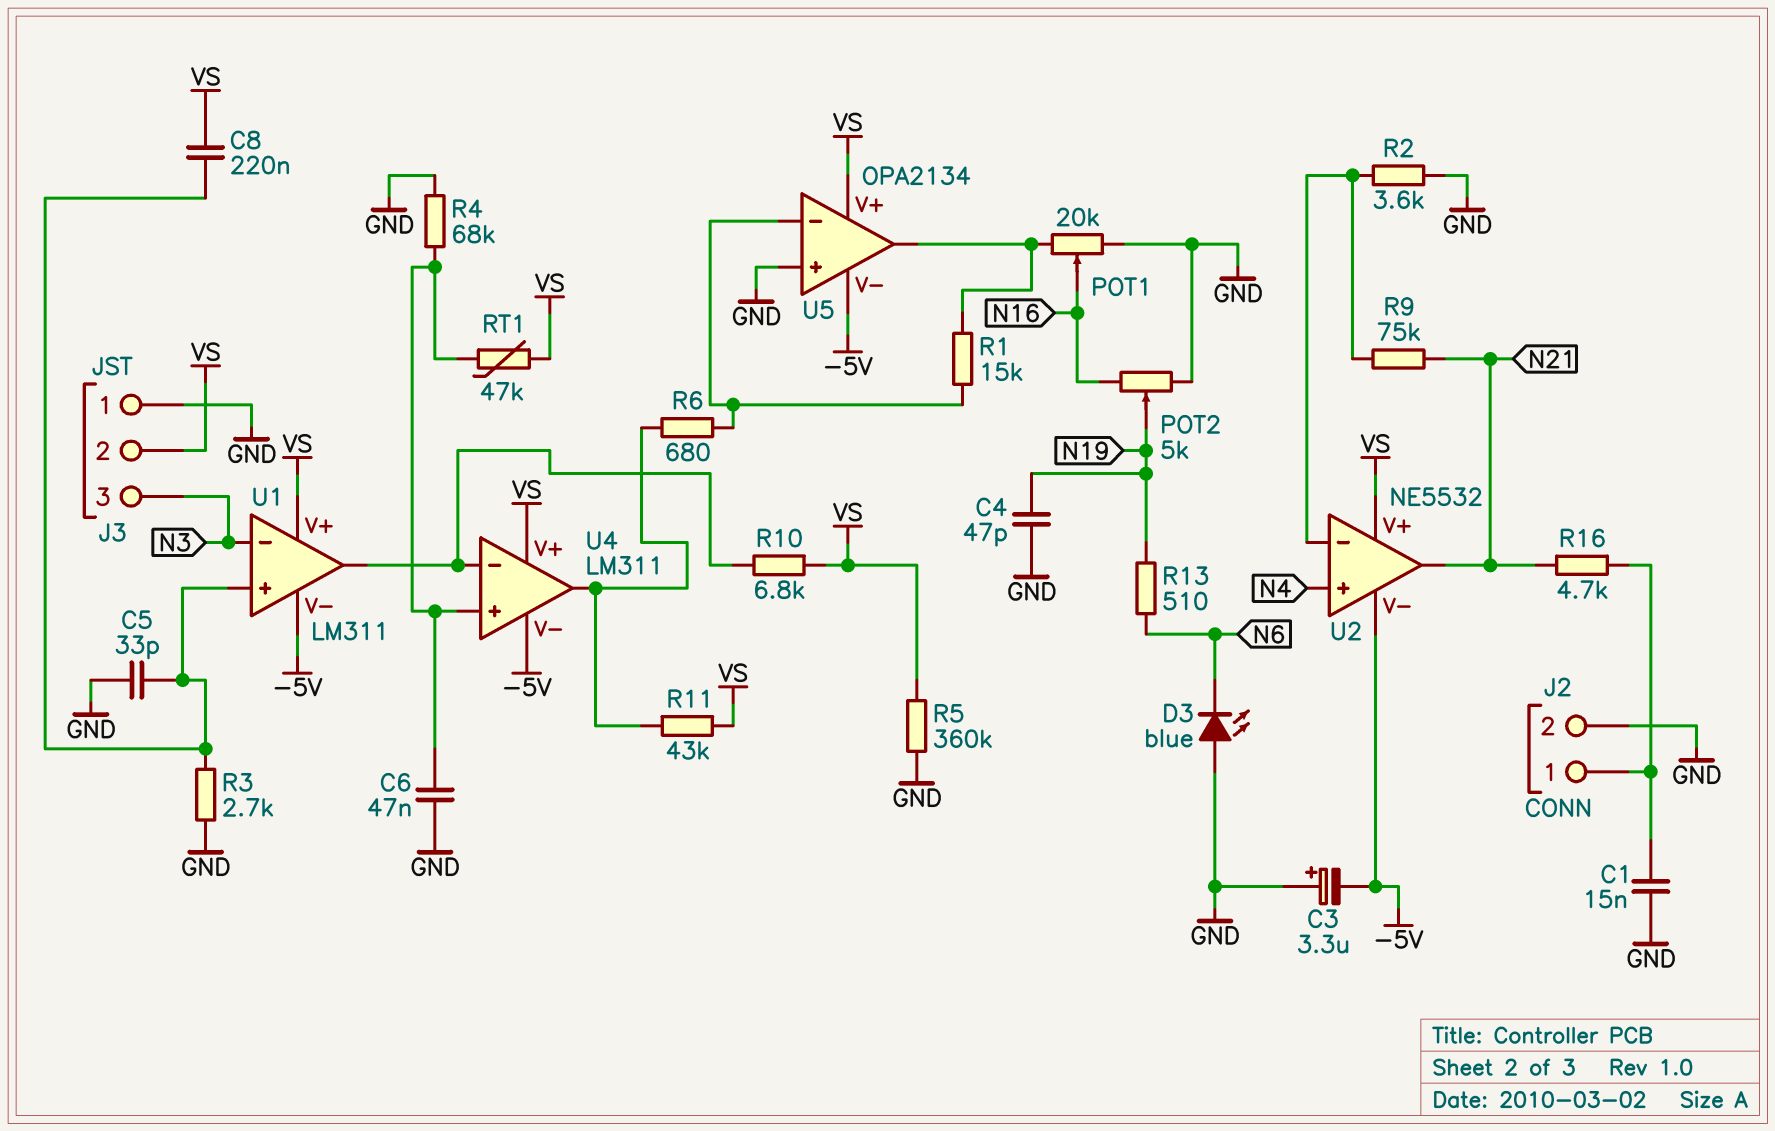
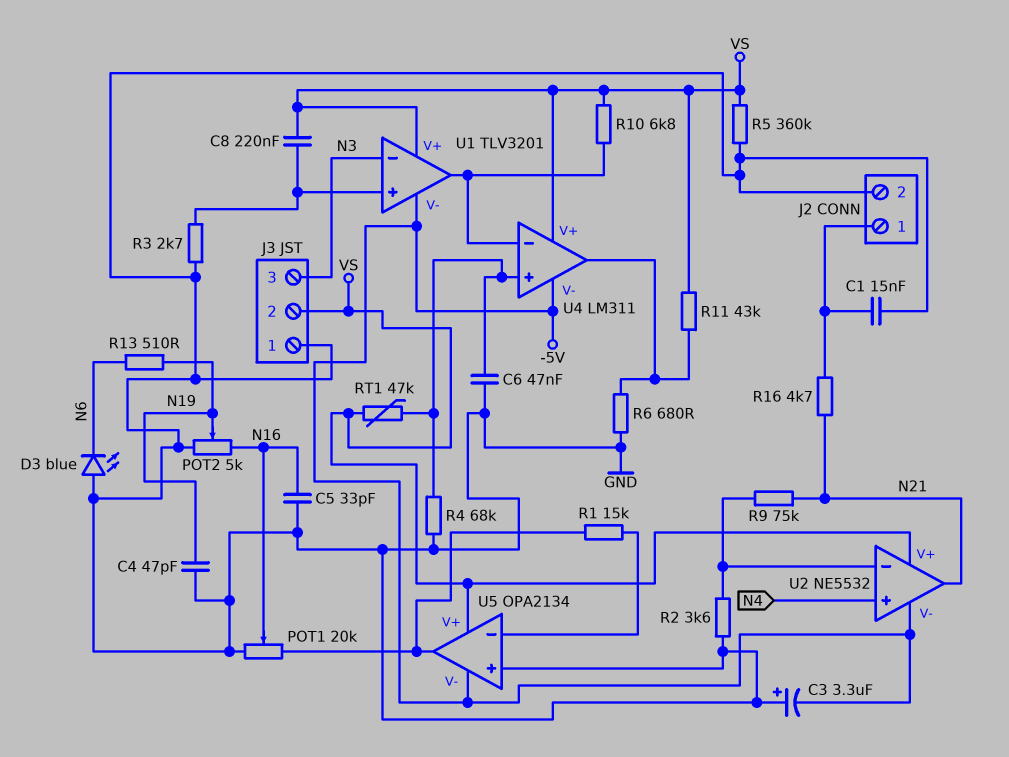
C5: 33pF (GND, U1/in+) -> 33pF (GND, N16)
R6: 680 (U4/out, U5/in-) -> 680 (GND, U4/out)
U1: LM311 -> TLV3201

